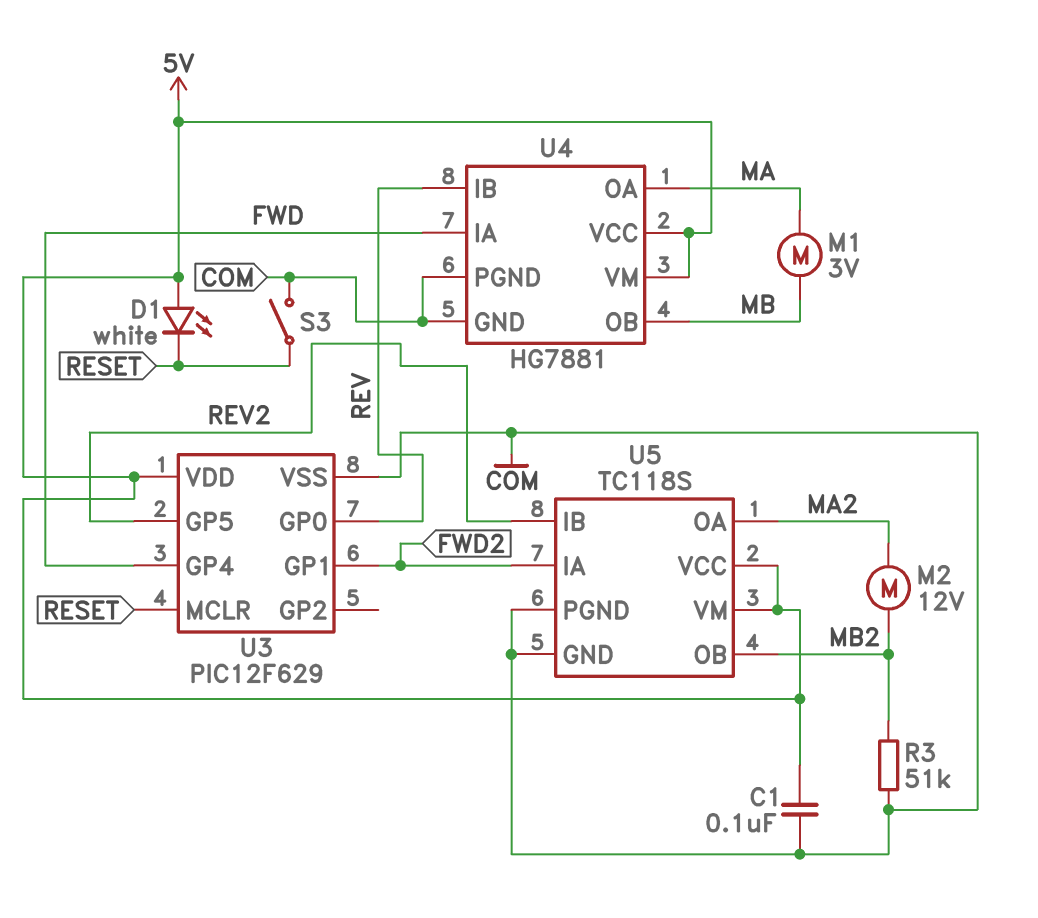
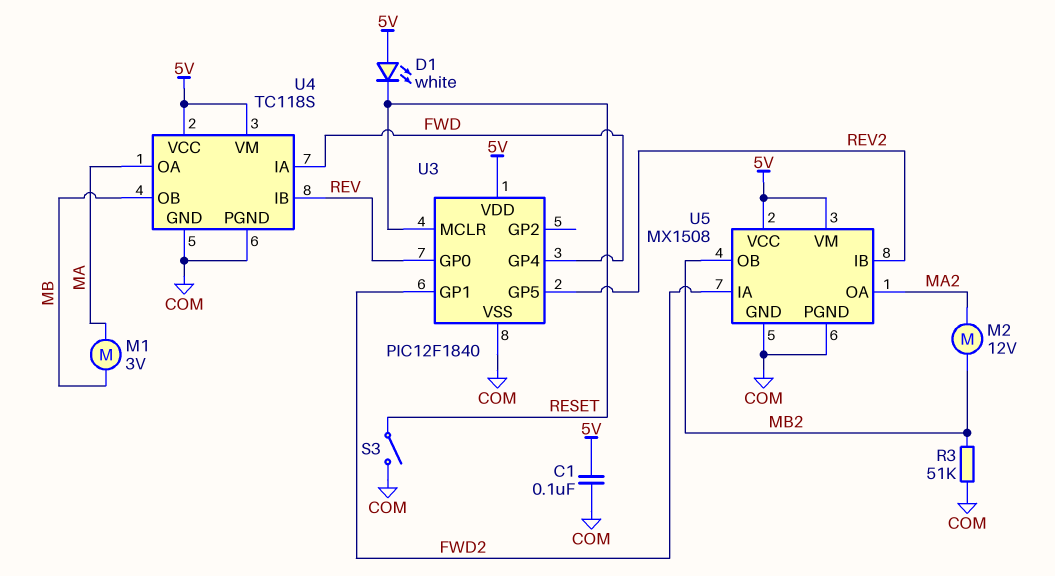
U3: PIC12F629 -> PIC12F1840
U4: HG7881 -> TC118S
U5: TC118S -> MX1508

